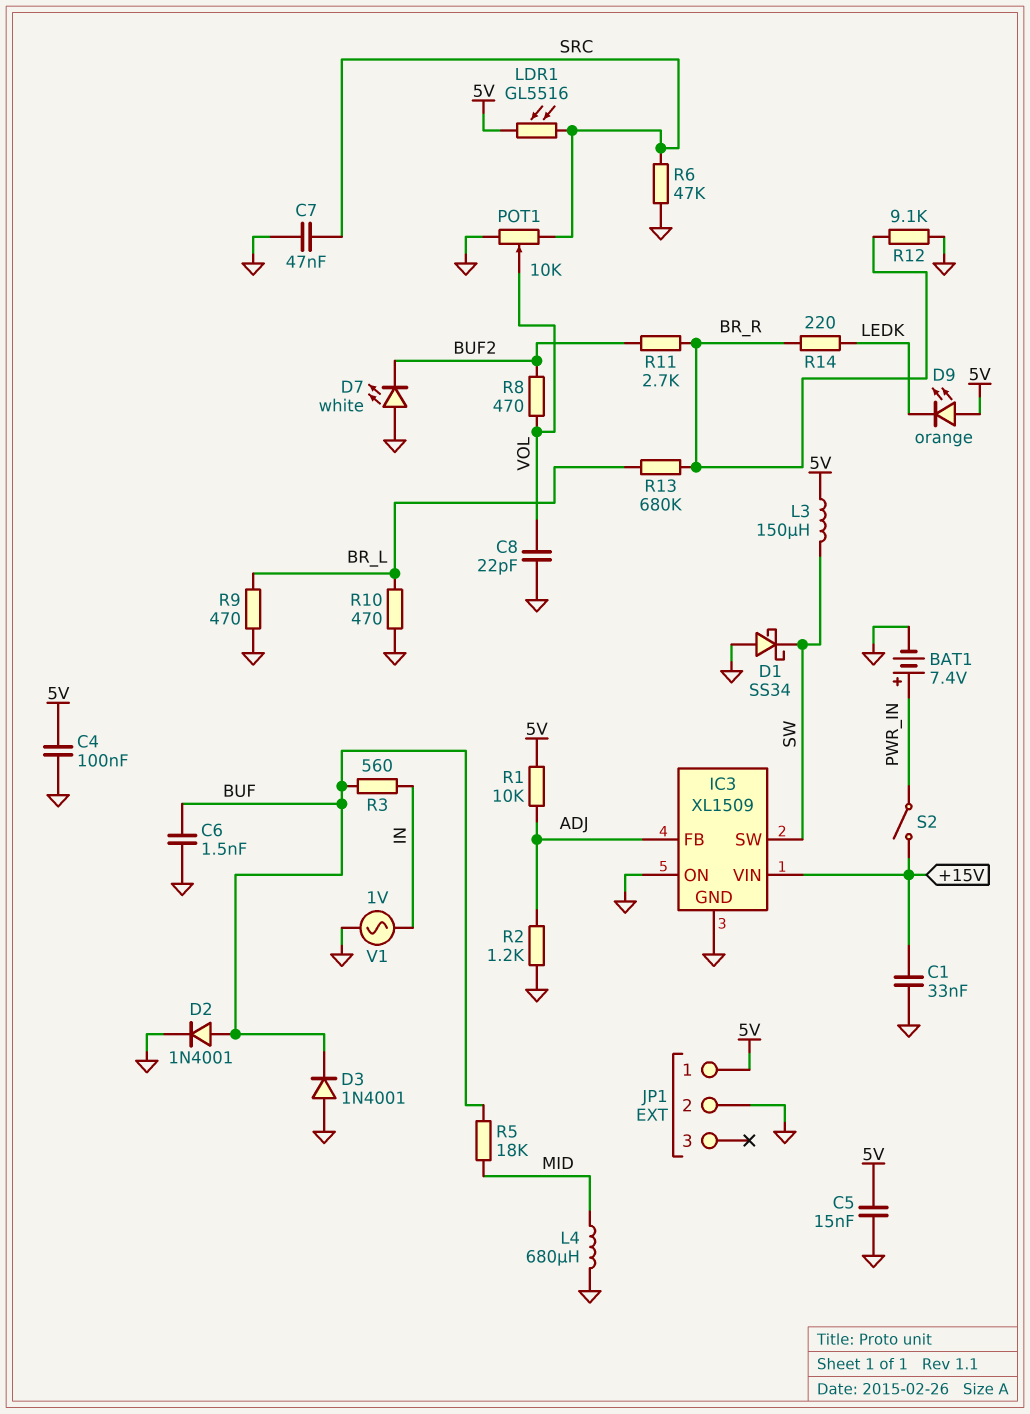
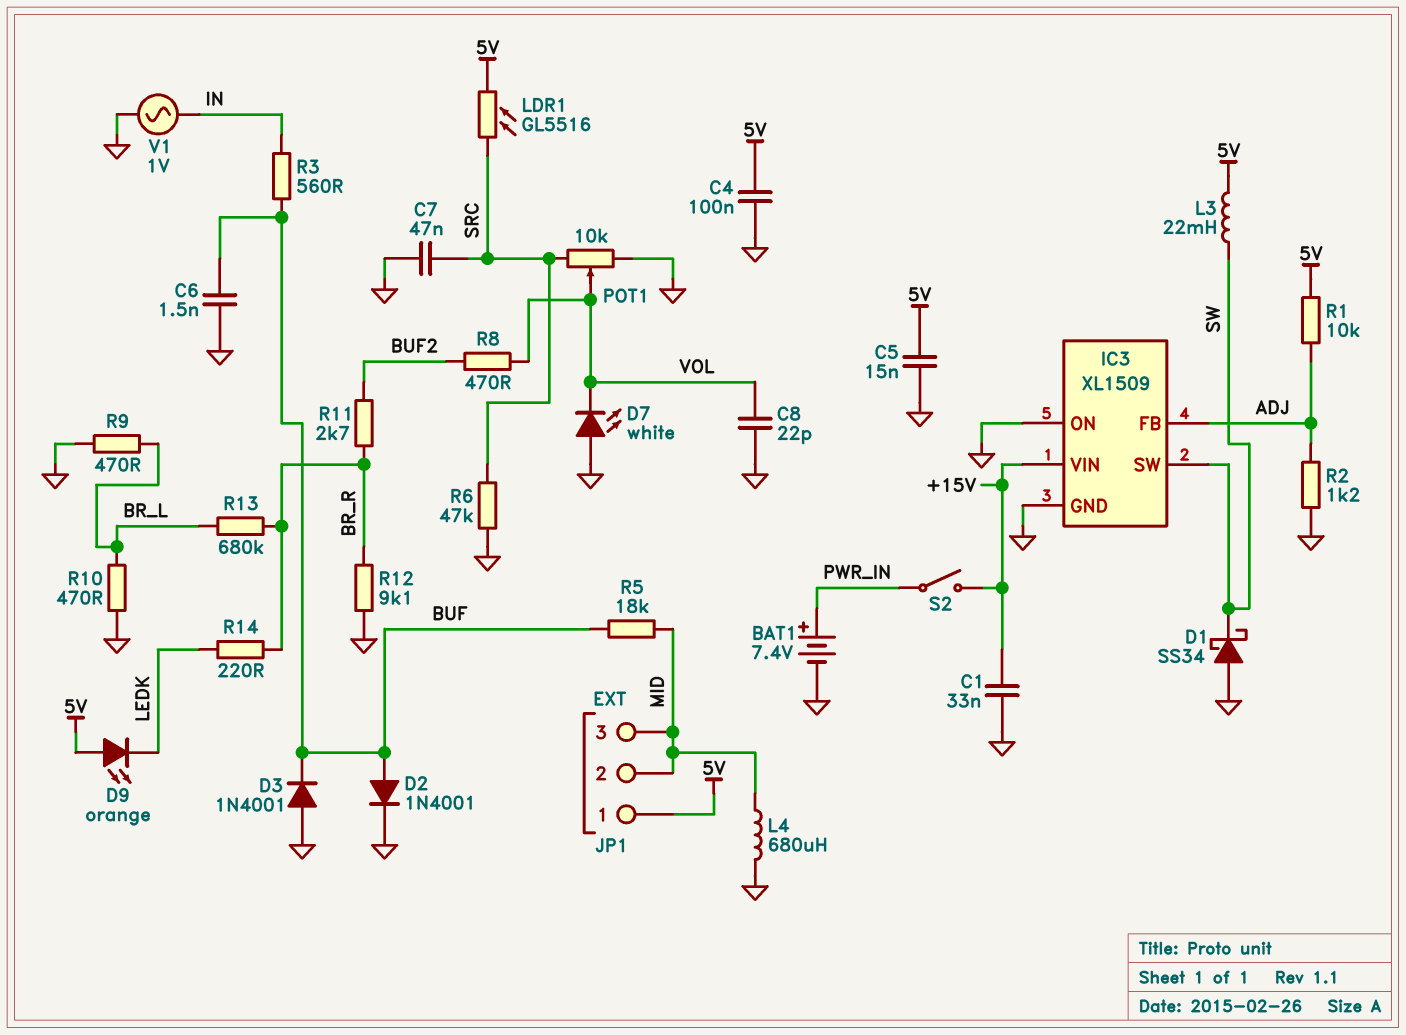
D7: LED white (A GND, K BUF2) -> LED white (A GND, K VOL)
JP1 pin 2: GND -> MID
JP1 pin 3: none -> MID
L3: 150uH (5V, SW) -> 22mH (5V, SW)

